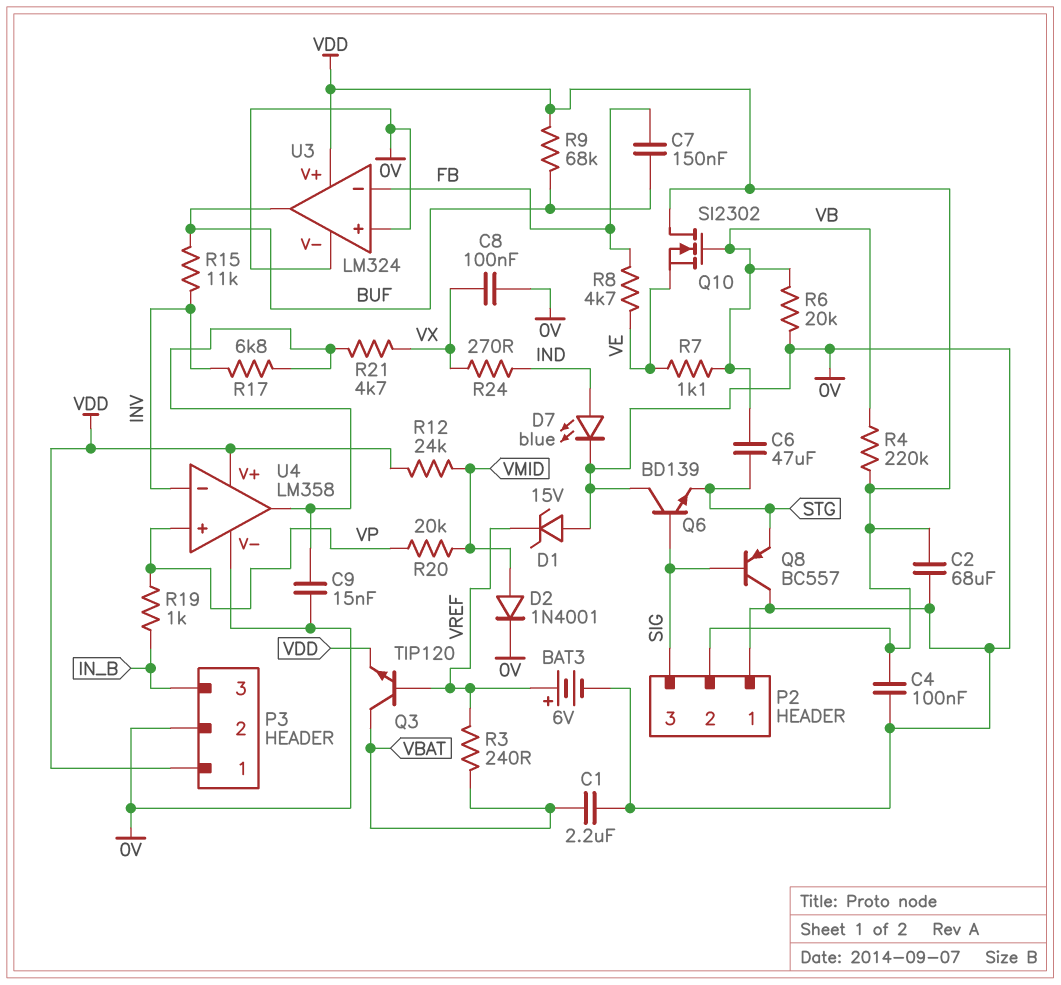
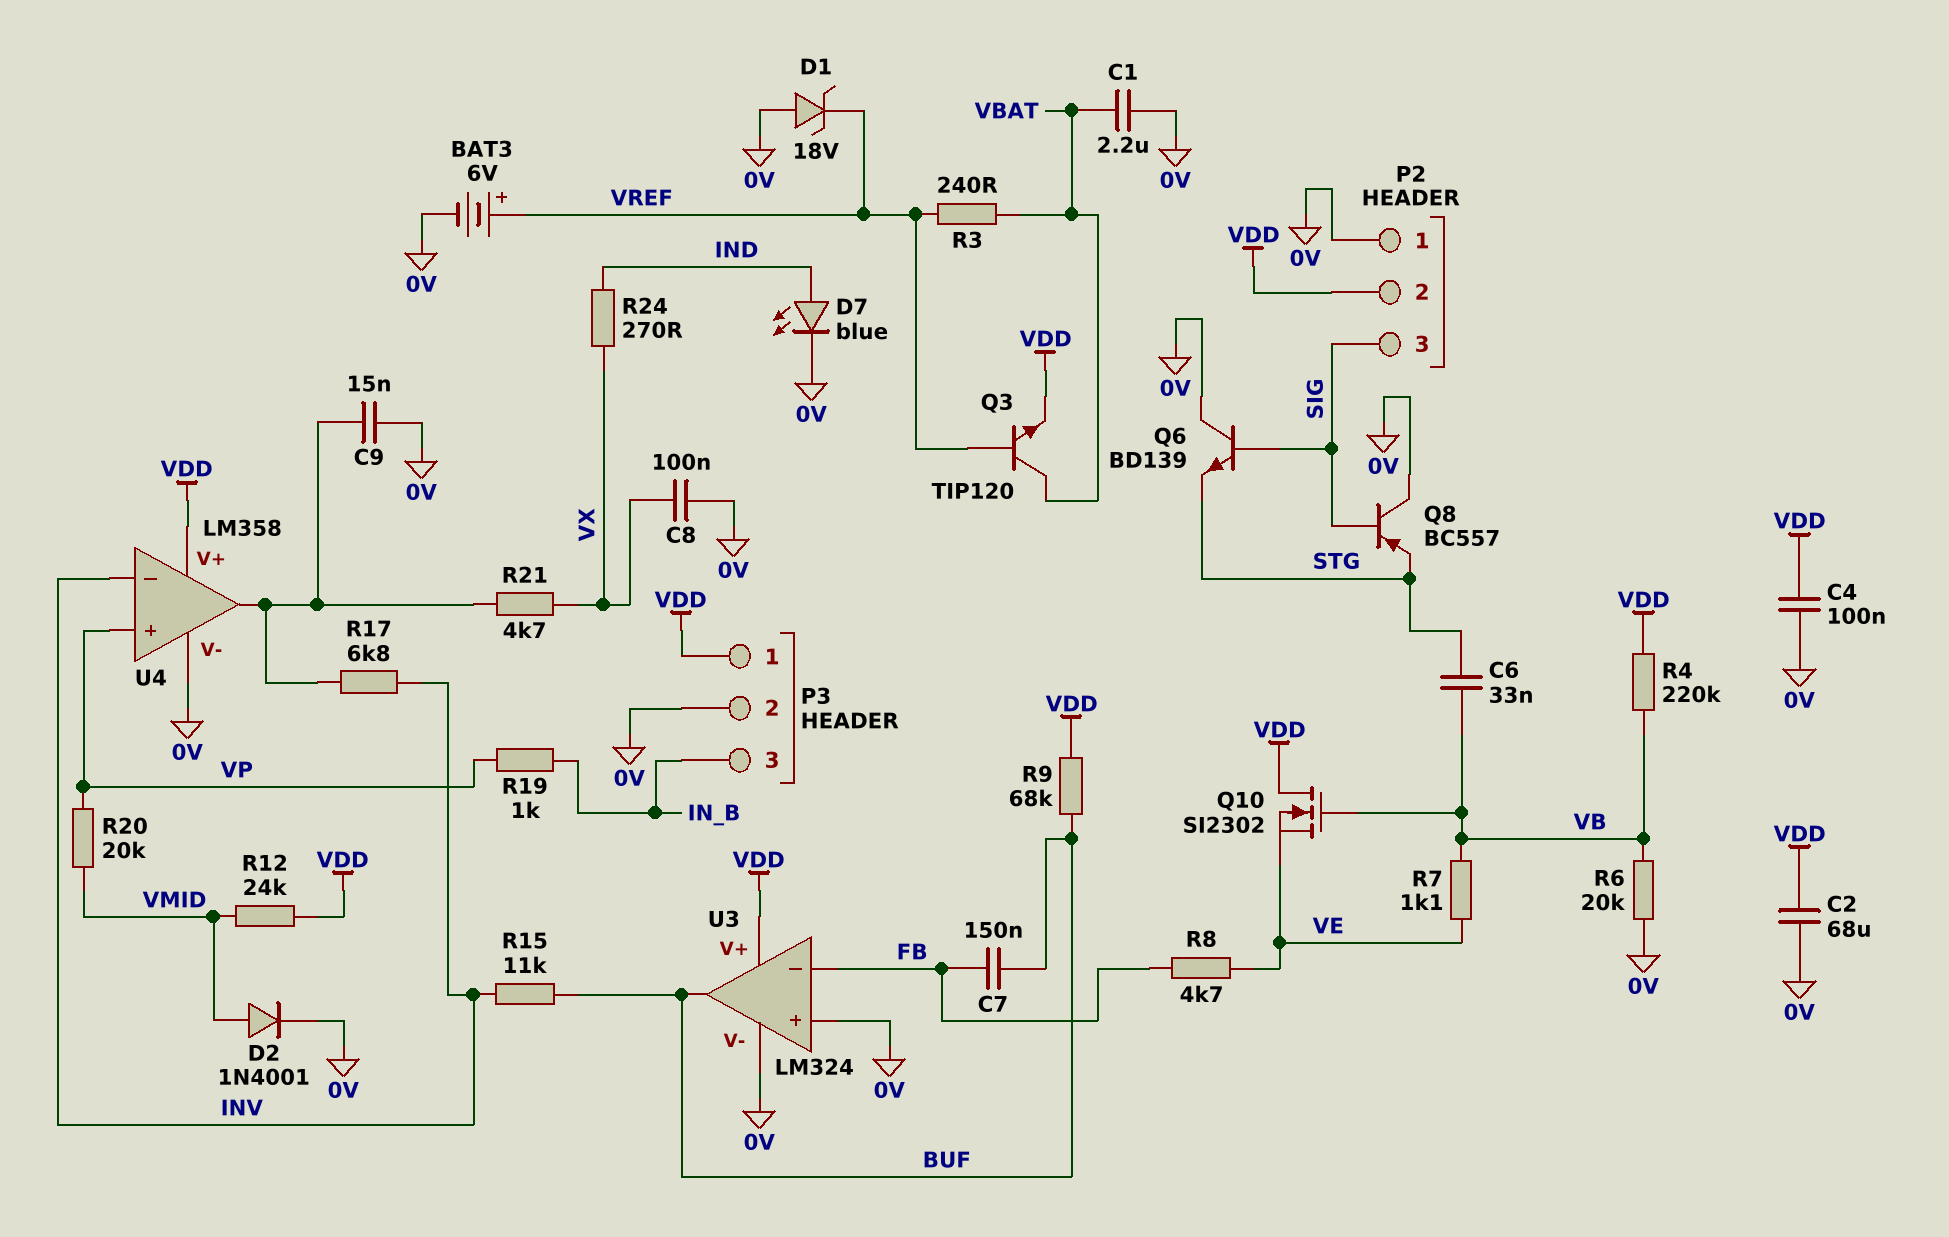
C6: 47uF (STG, VB) -> 33nF (STG, VB)
D1: zener 15V (A 0V, K VREF) -> zener 18V (A 0V, K VREF)

